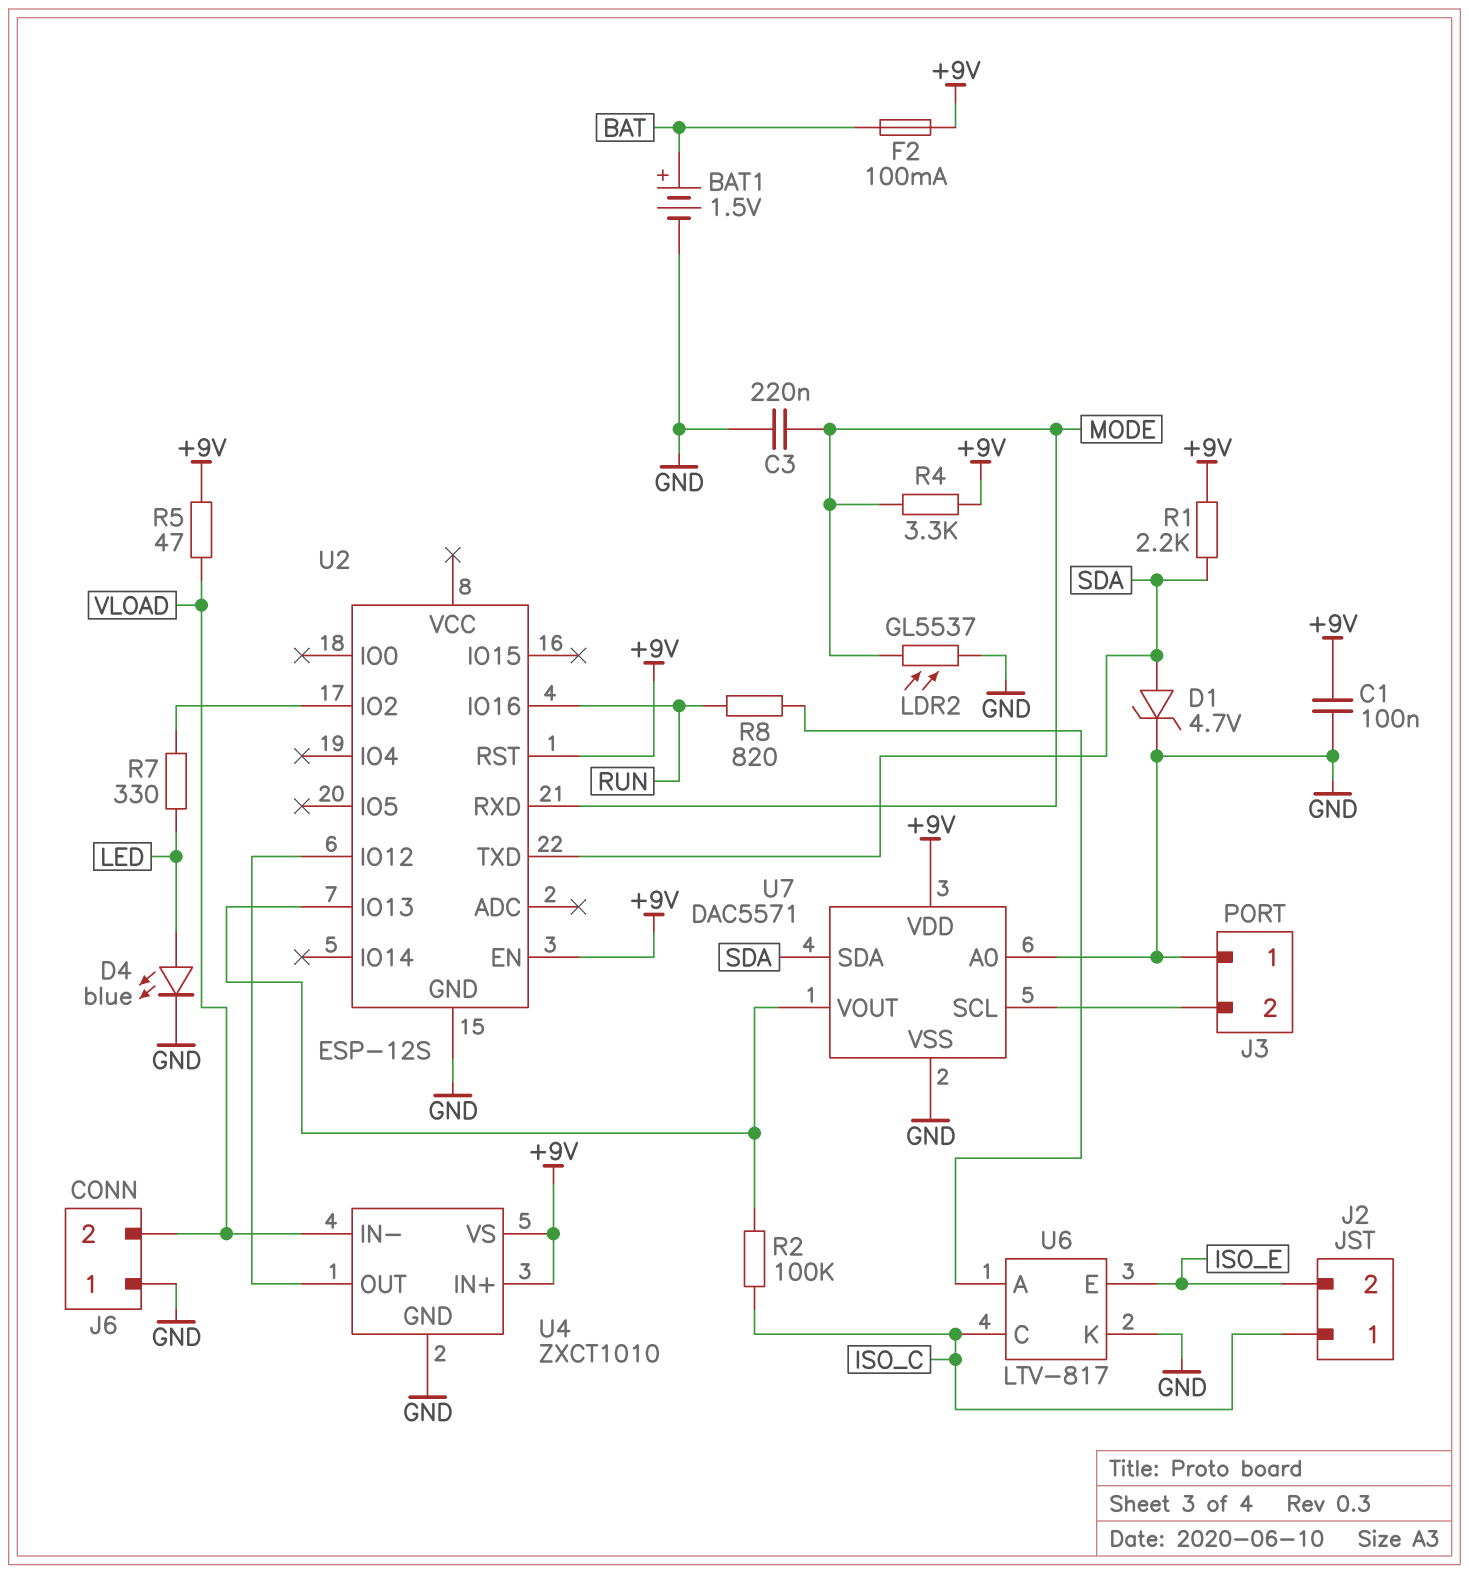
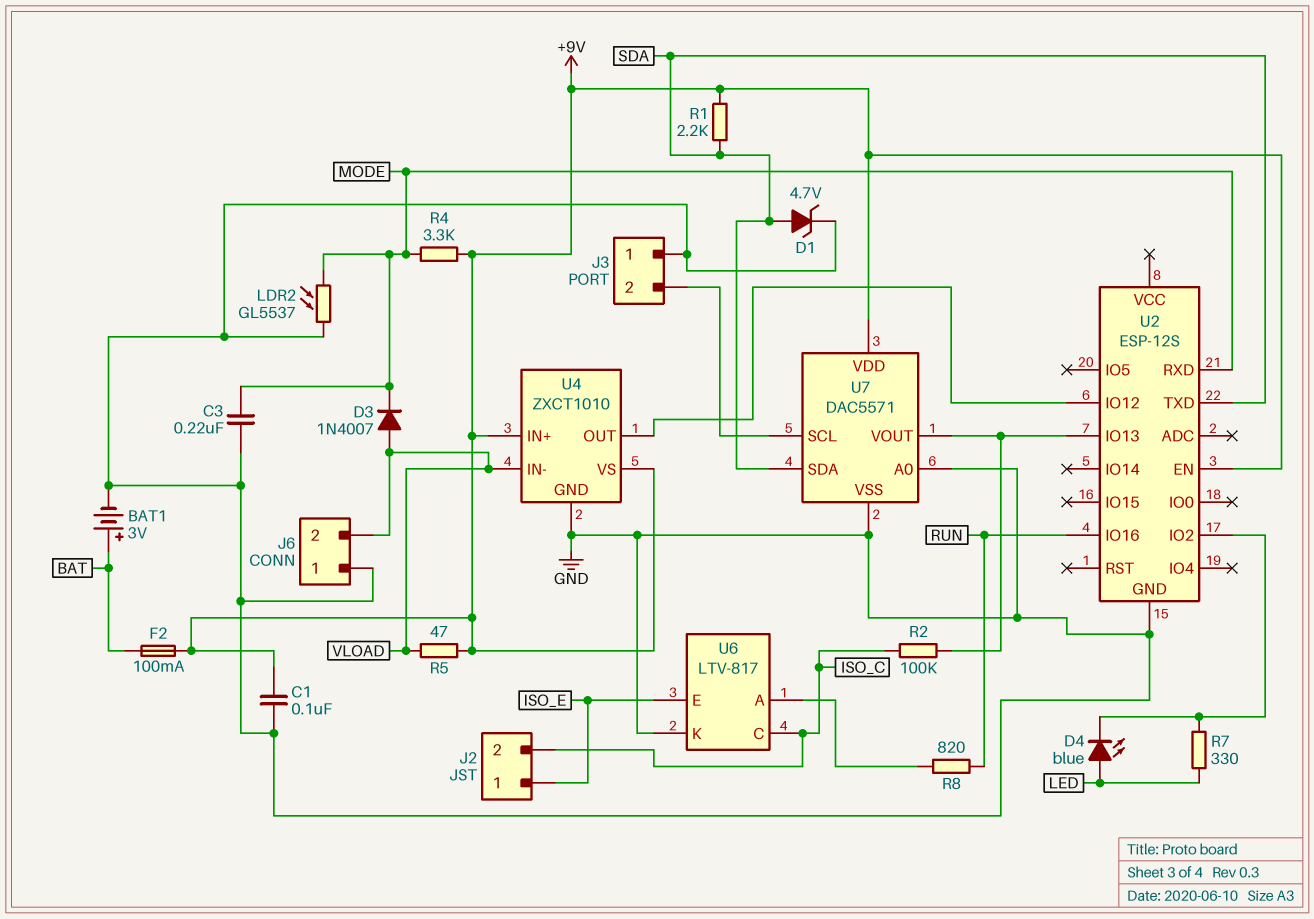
BAT1: 1.5V (plus BAT, minus GND) -> 3V (plus BAT, minus GND)
D3: none -> diode 1N4007 (A VLOAD, K MODE)
D4: LED blue (A LED, K GND) -> LED blue (A LED, K U2/IO2)
J2 pin 1: ISO_C -> ISO_E
J2 pin 2: ISO_E -> ISO_C
U2 pin RST: +9V -> none

